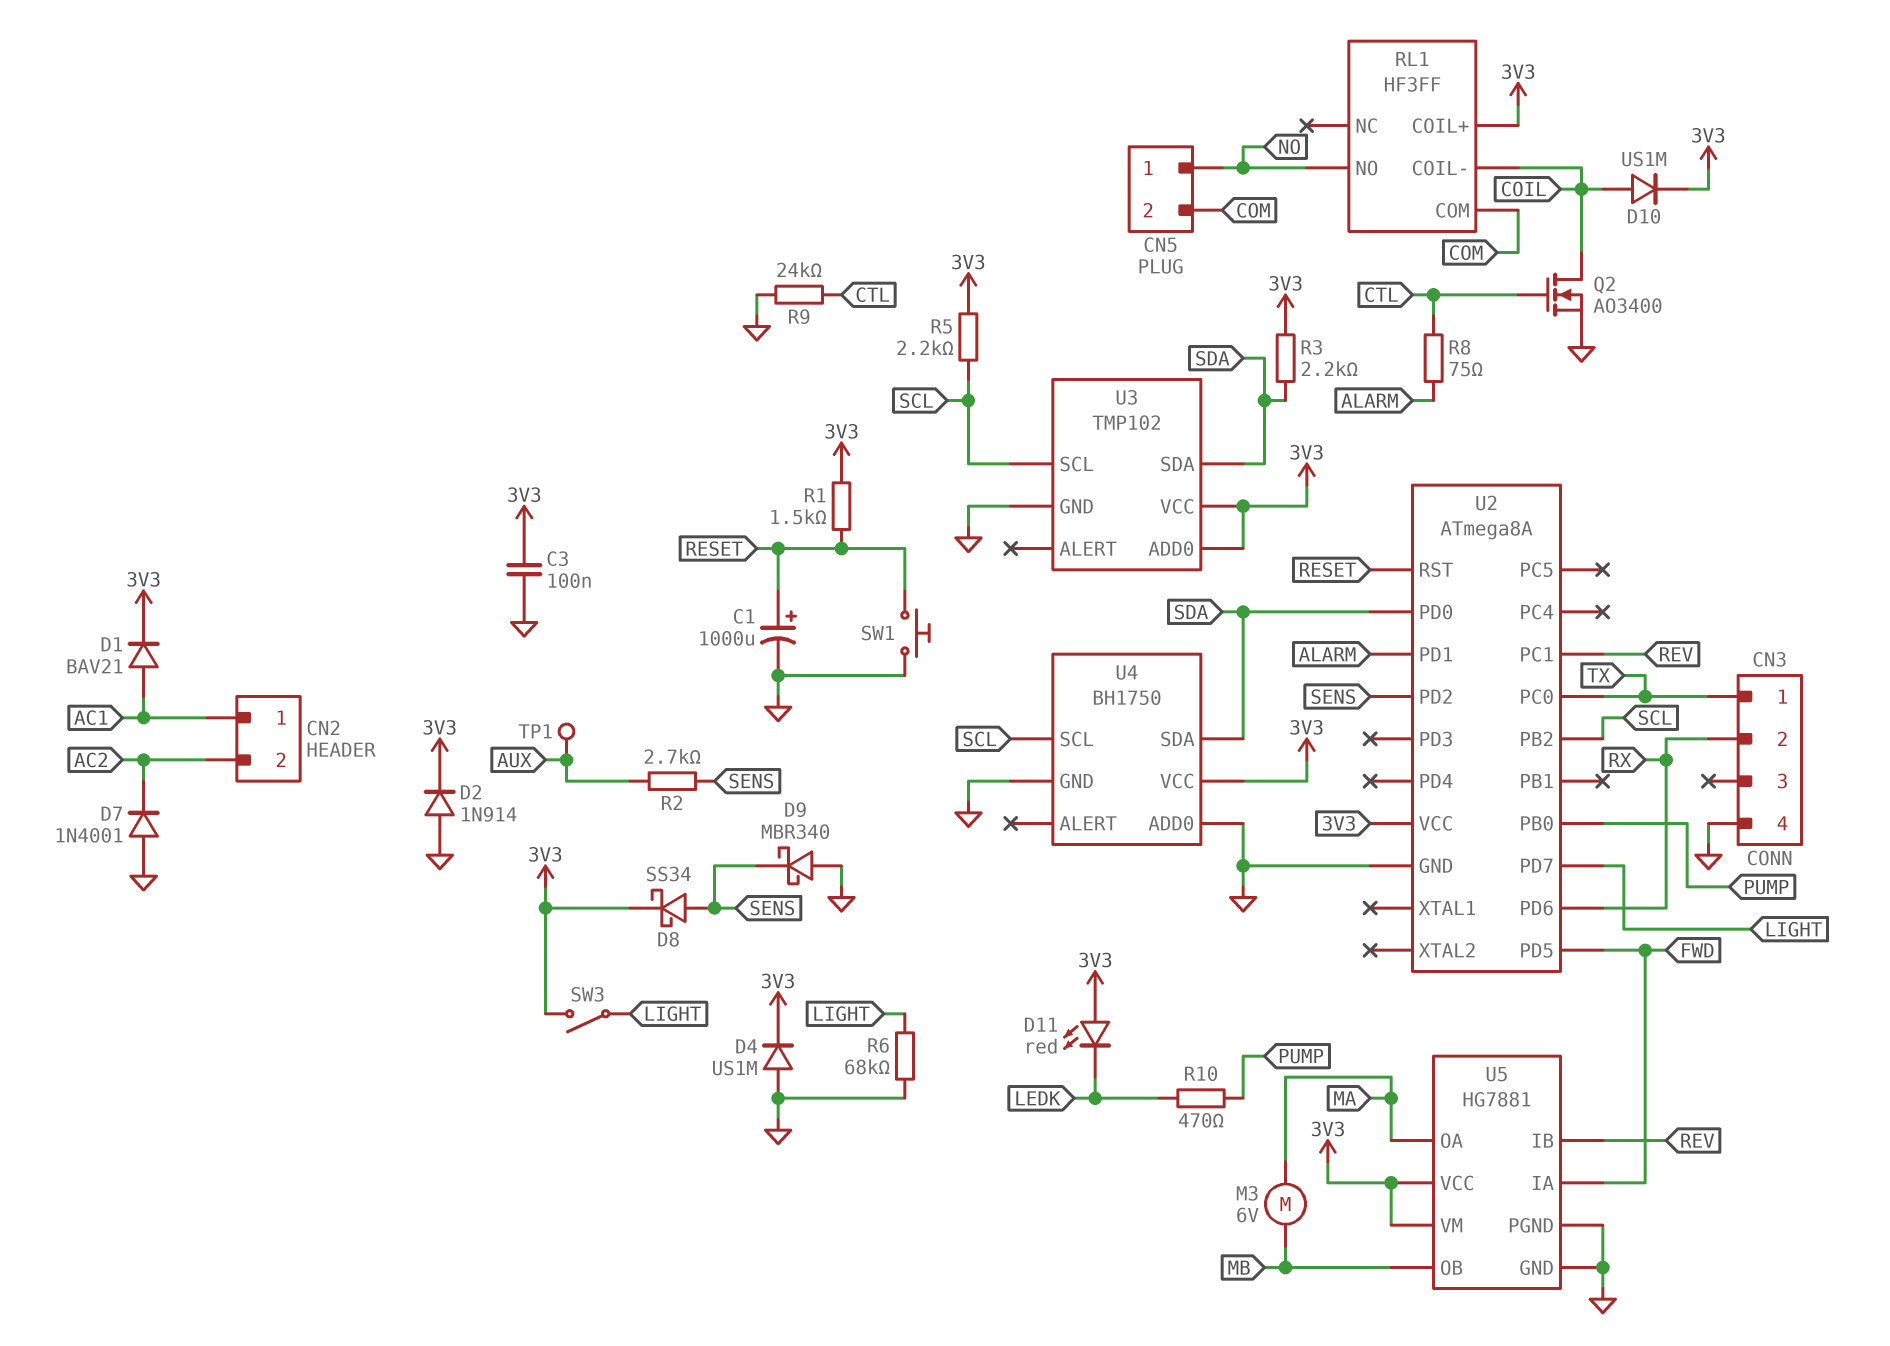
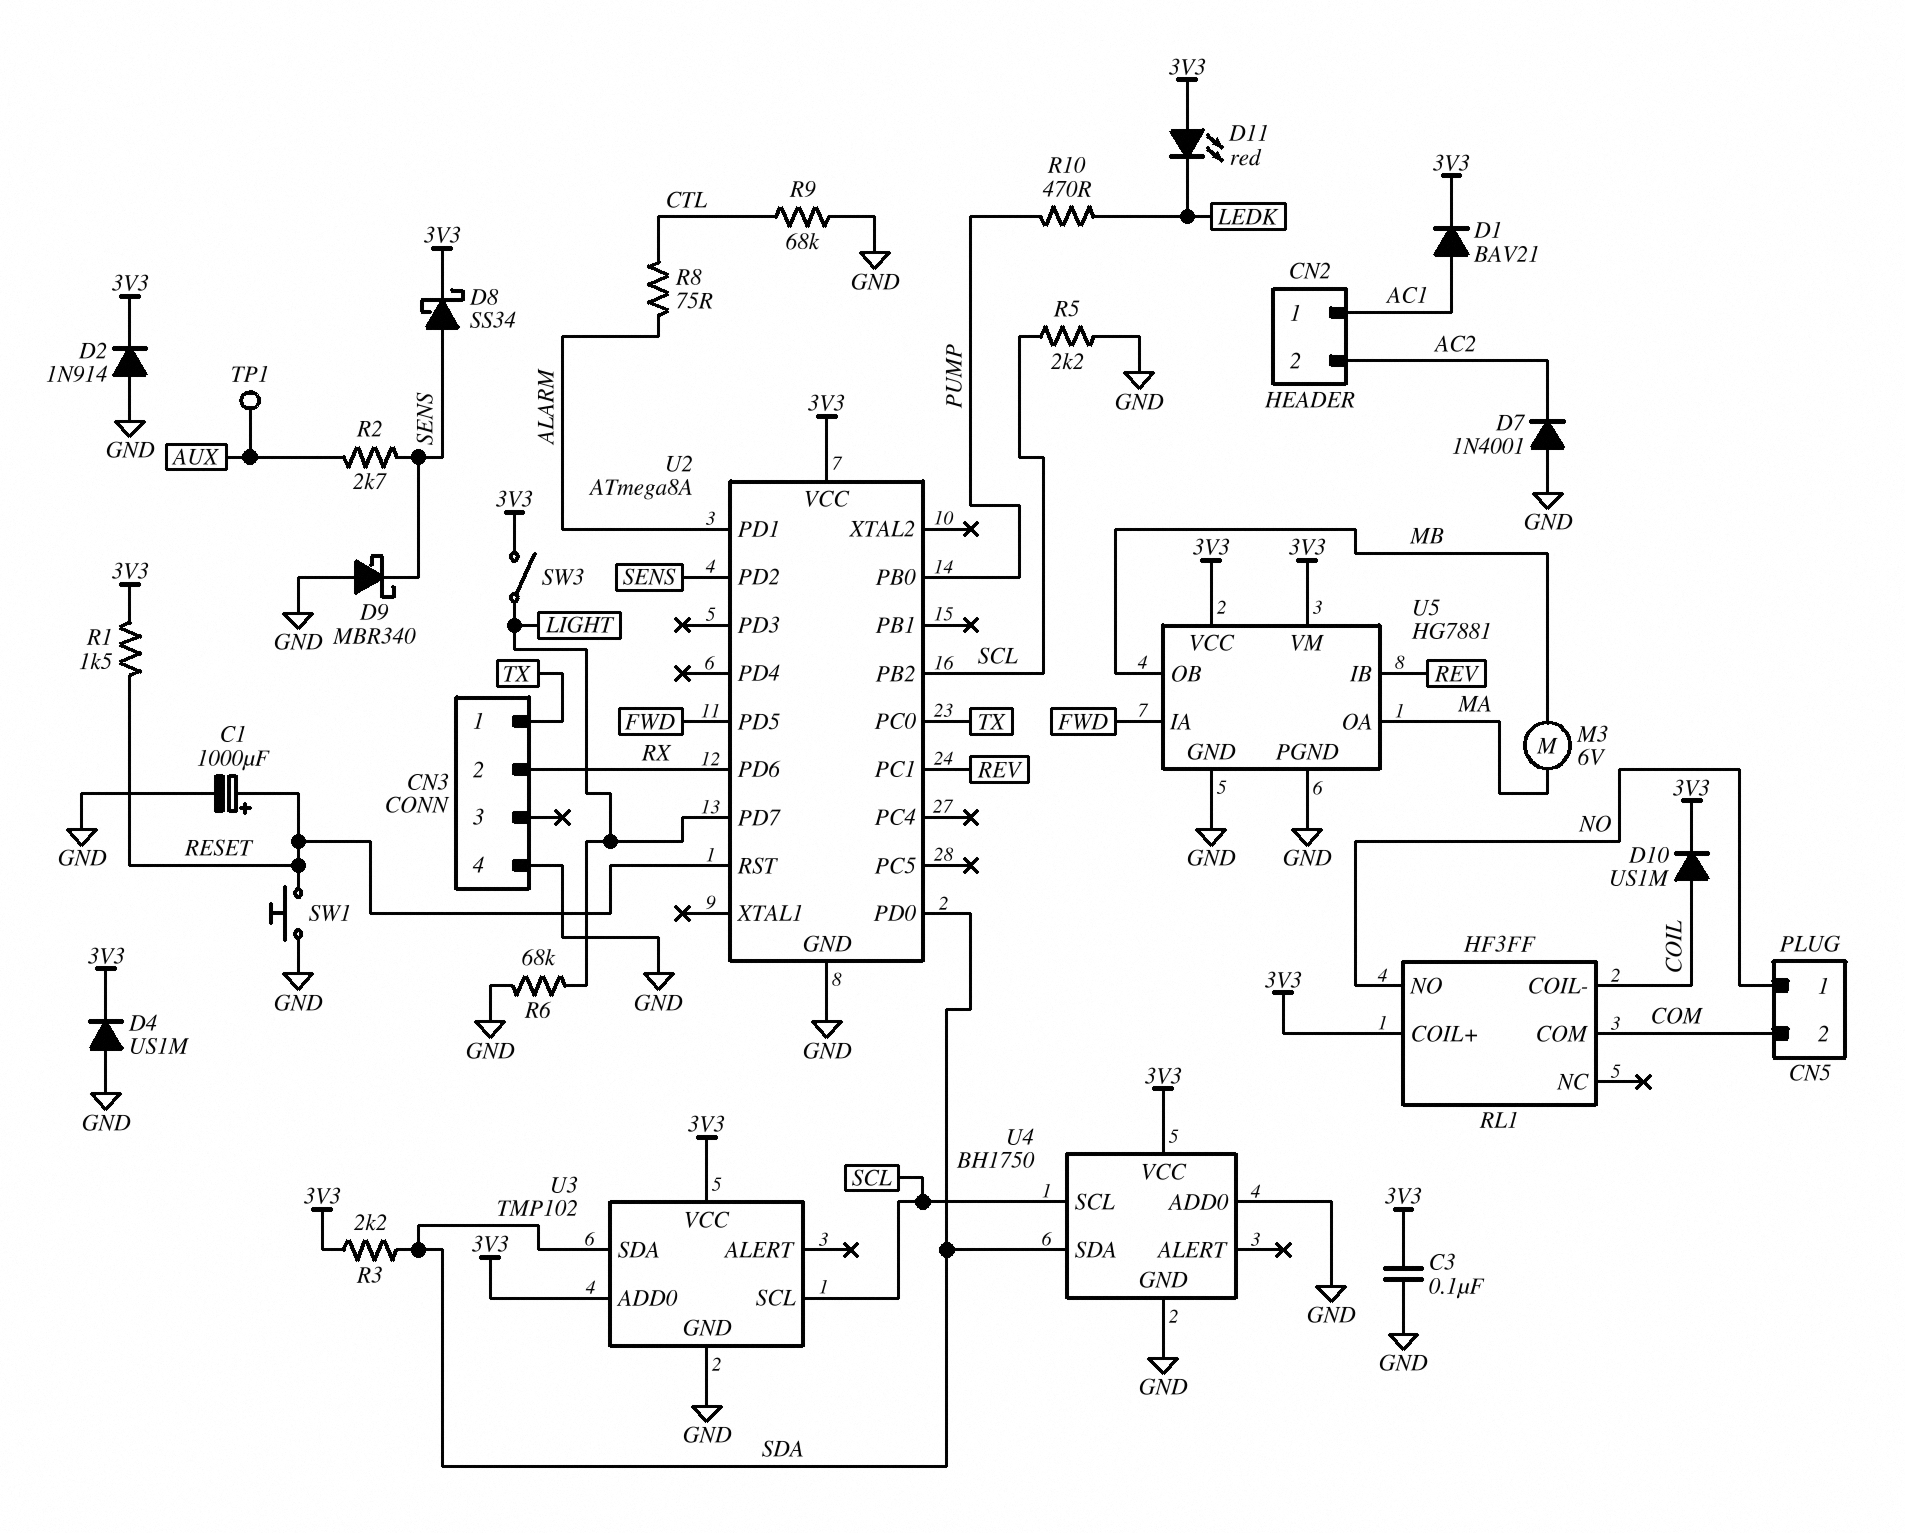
Q2: NMOS AO3400 (G CTL, D COIL, S GND) -> none
R5: 2.2k (3V3, SCL) -> 2.2k (GND, SCL)
R9: 24k (CTL, GND) -> 68k (CTL, GND)

